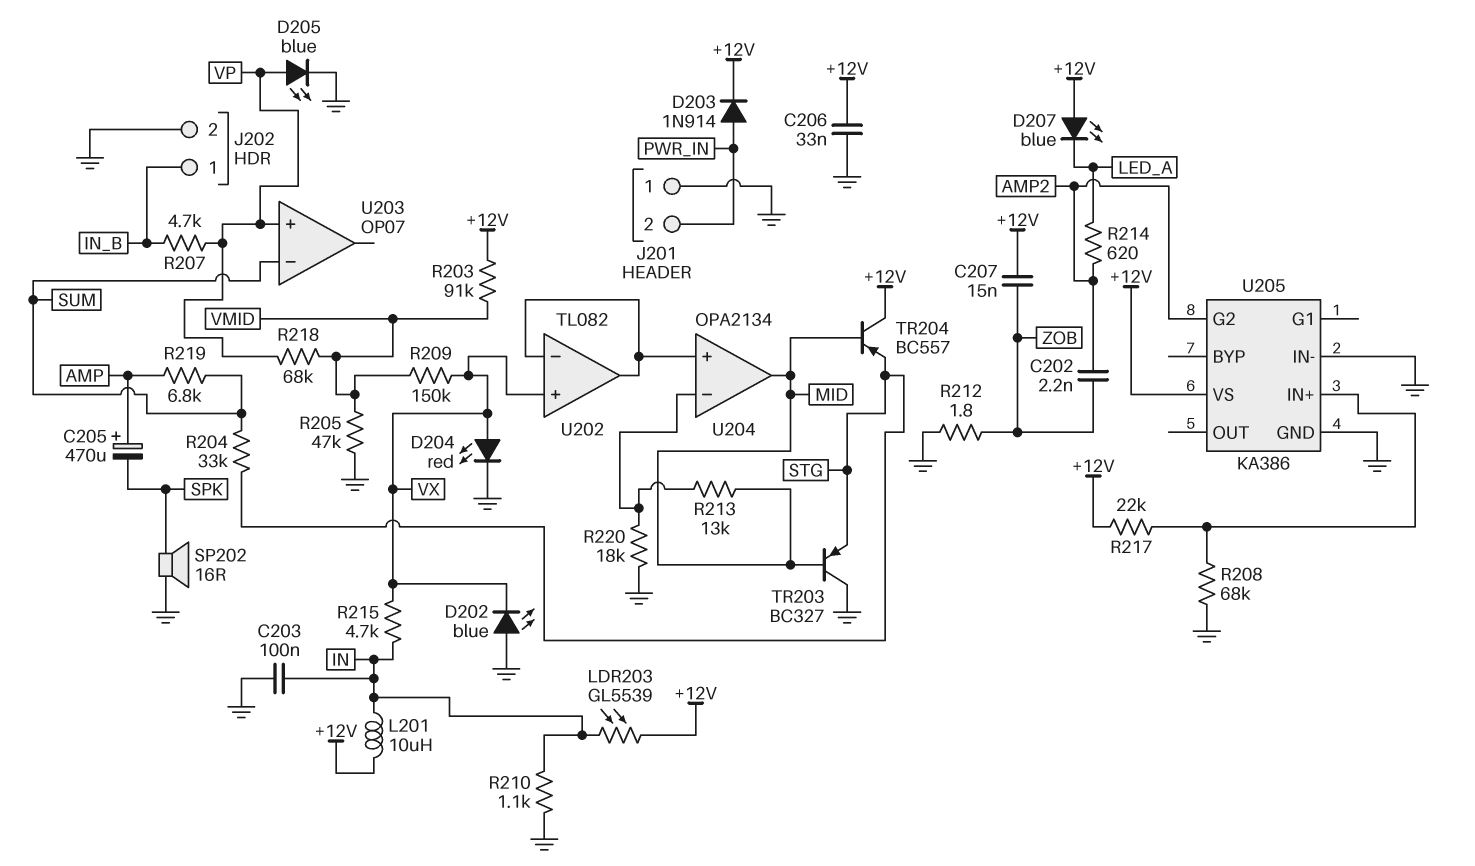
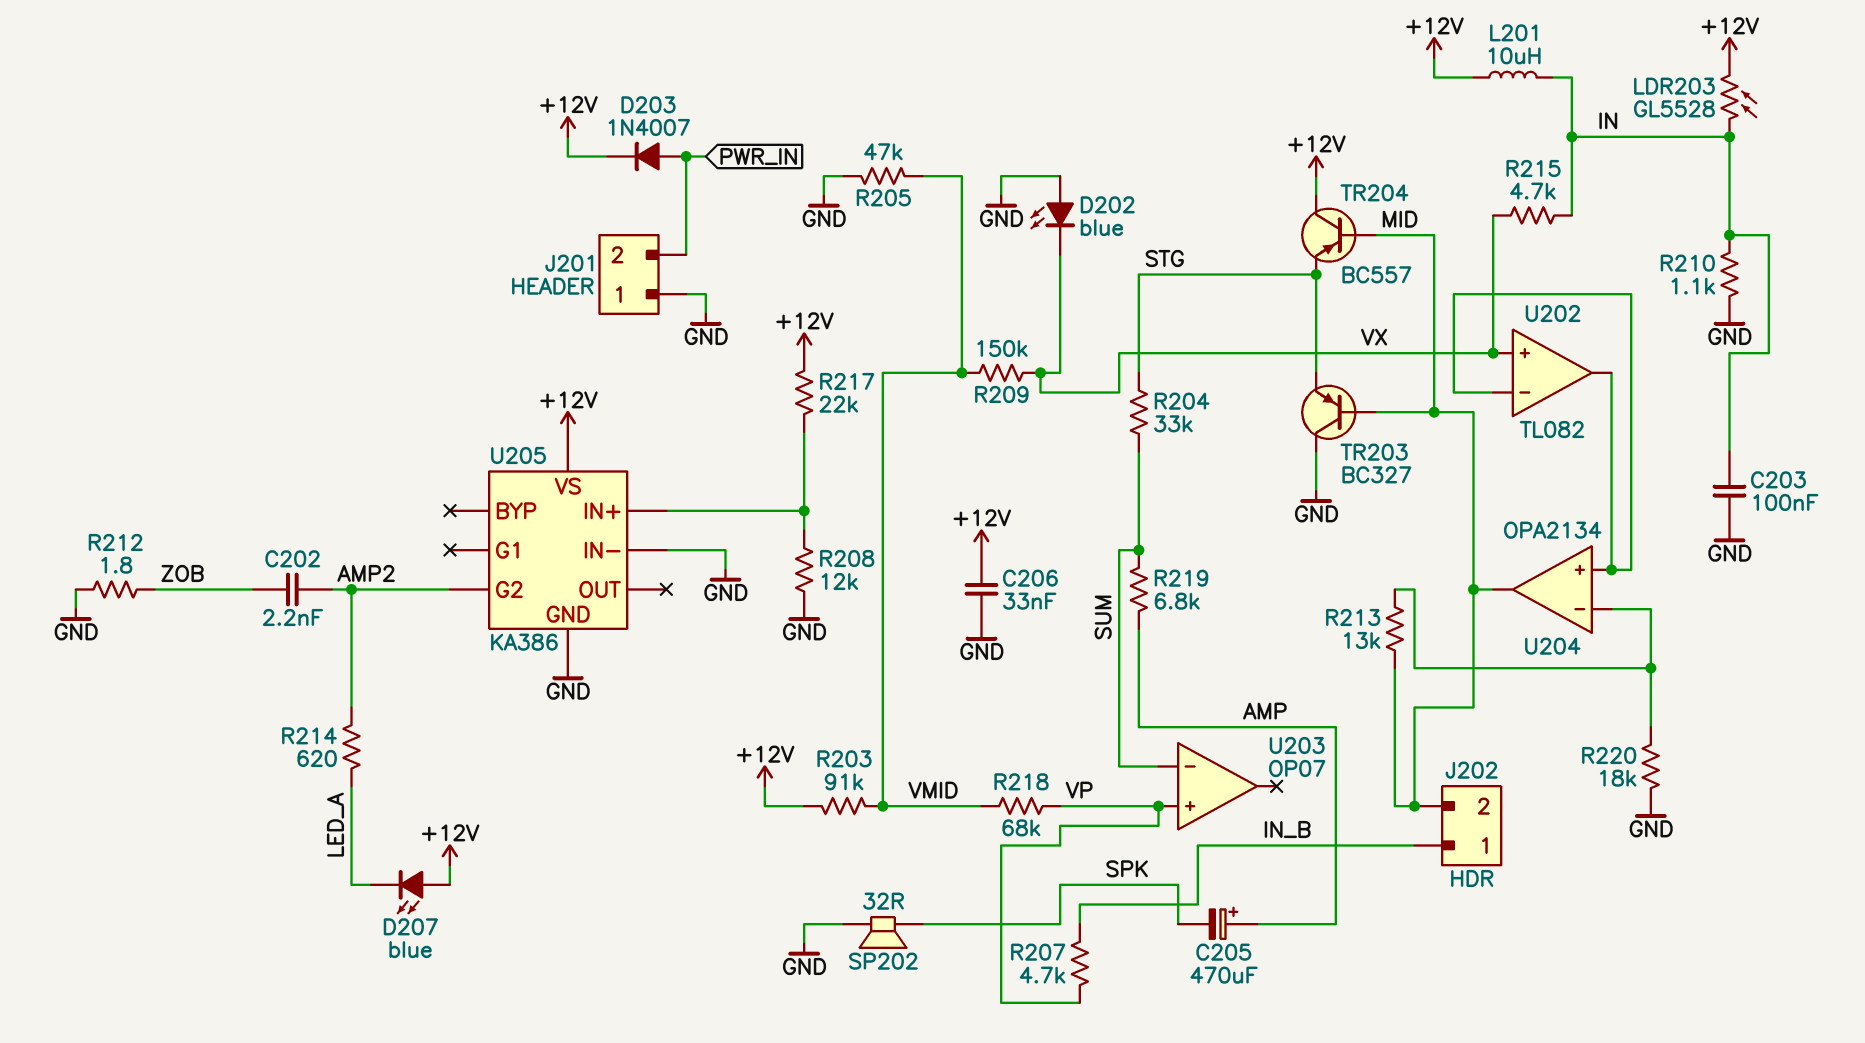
C207: 15nF (+12V, ZOB) -> none
D203: diode 1N914 (A PWR_IN, K +12V) -> diode 1N4007 (A PWR_IN, K +12V)
D204: LED red (A VX, K GND) -> none
D205: LED blue (A VP, K GND) -> none
J202 pin 2: GND -> MID
LDR203: GL5539 (+12V, IN) -> GL5528 (+12V, IN)
R208: 68k (GND, U205/IN+) -> 12k (GND, U205/IN+)
SP202: speaker 16R (GND, SPK) -> speaker 32R (GND, SPK)

